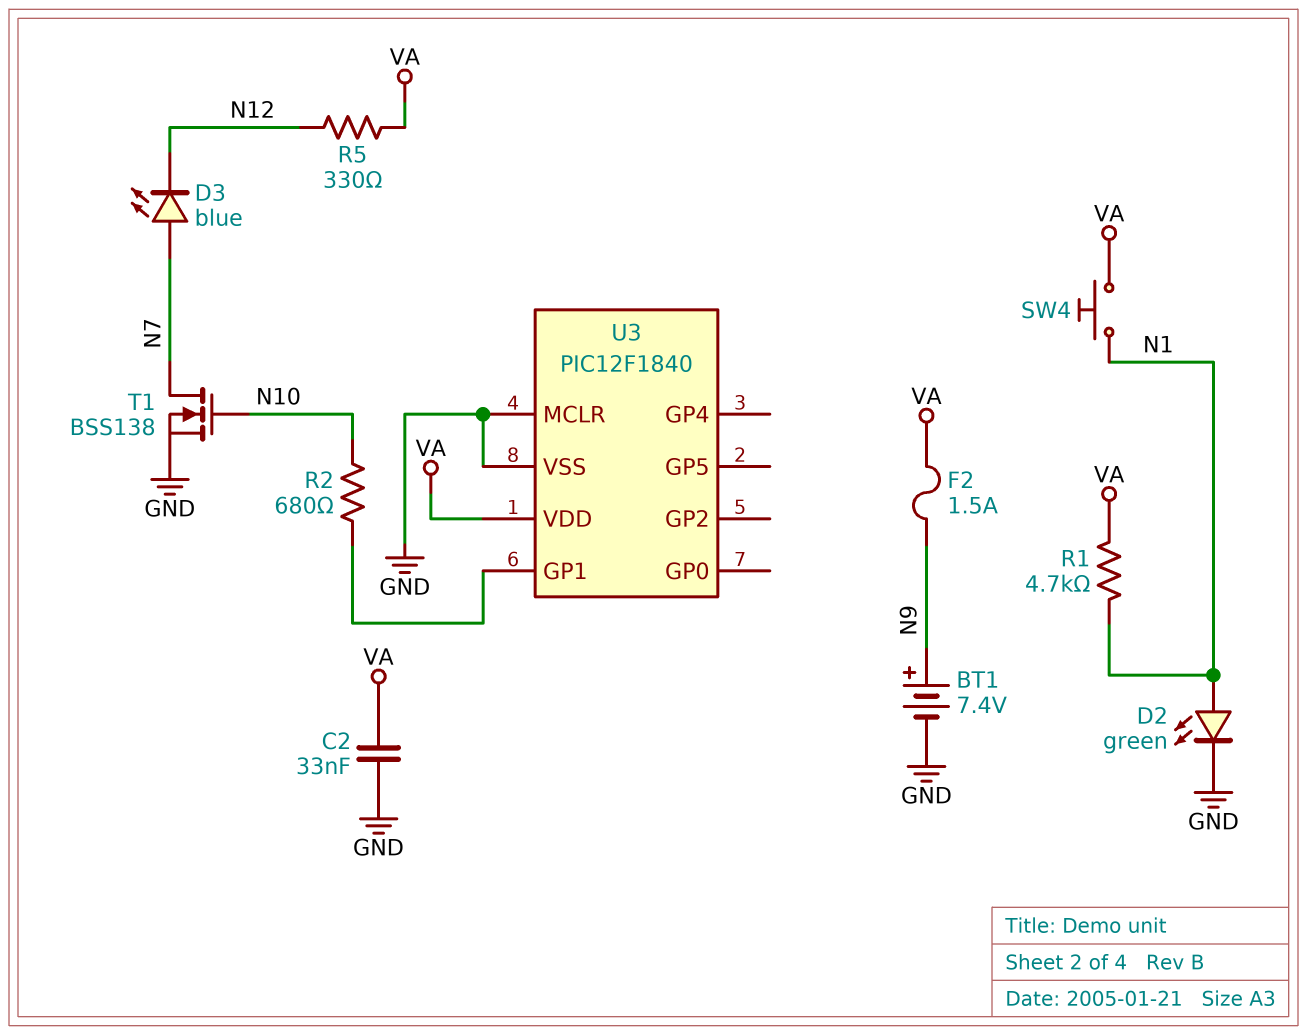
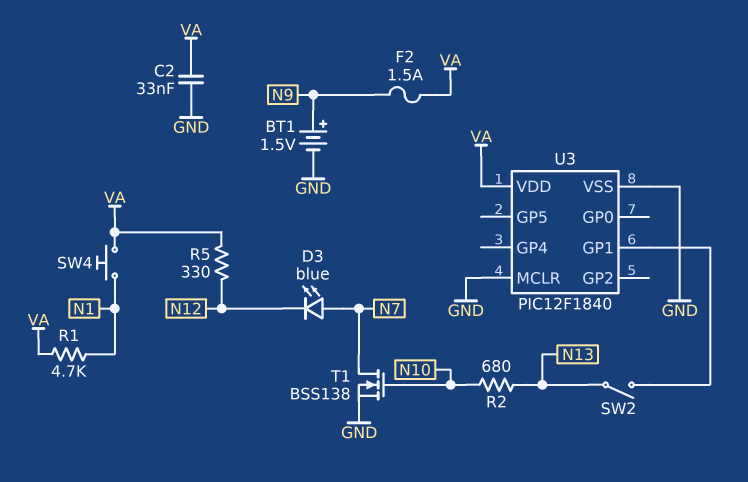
BT1: 7.4V (plus N9, minus GND) -> 1.5V (plus N9, minus GND)
D2: LED green (A N1, K GND) -> none
R2: 680 (N10, U3/GP1) -> 680 (N10, N13)
SW2: none -> switch (N13, U3/GP1)

